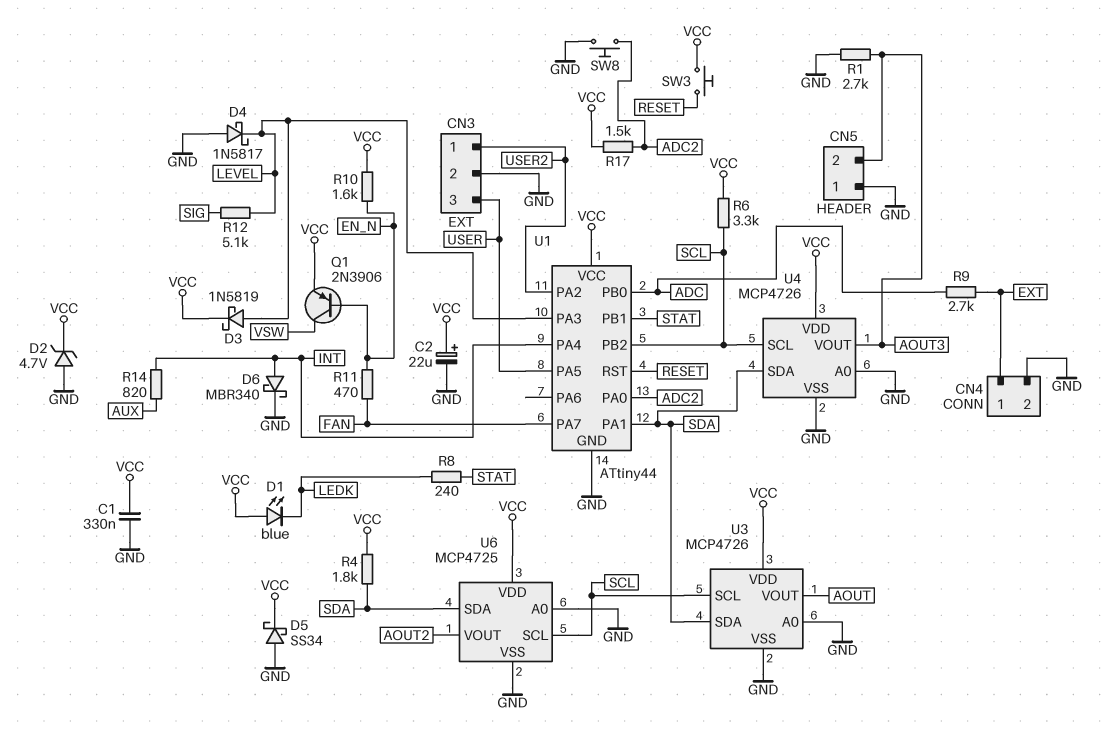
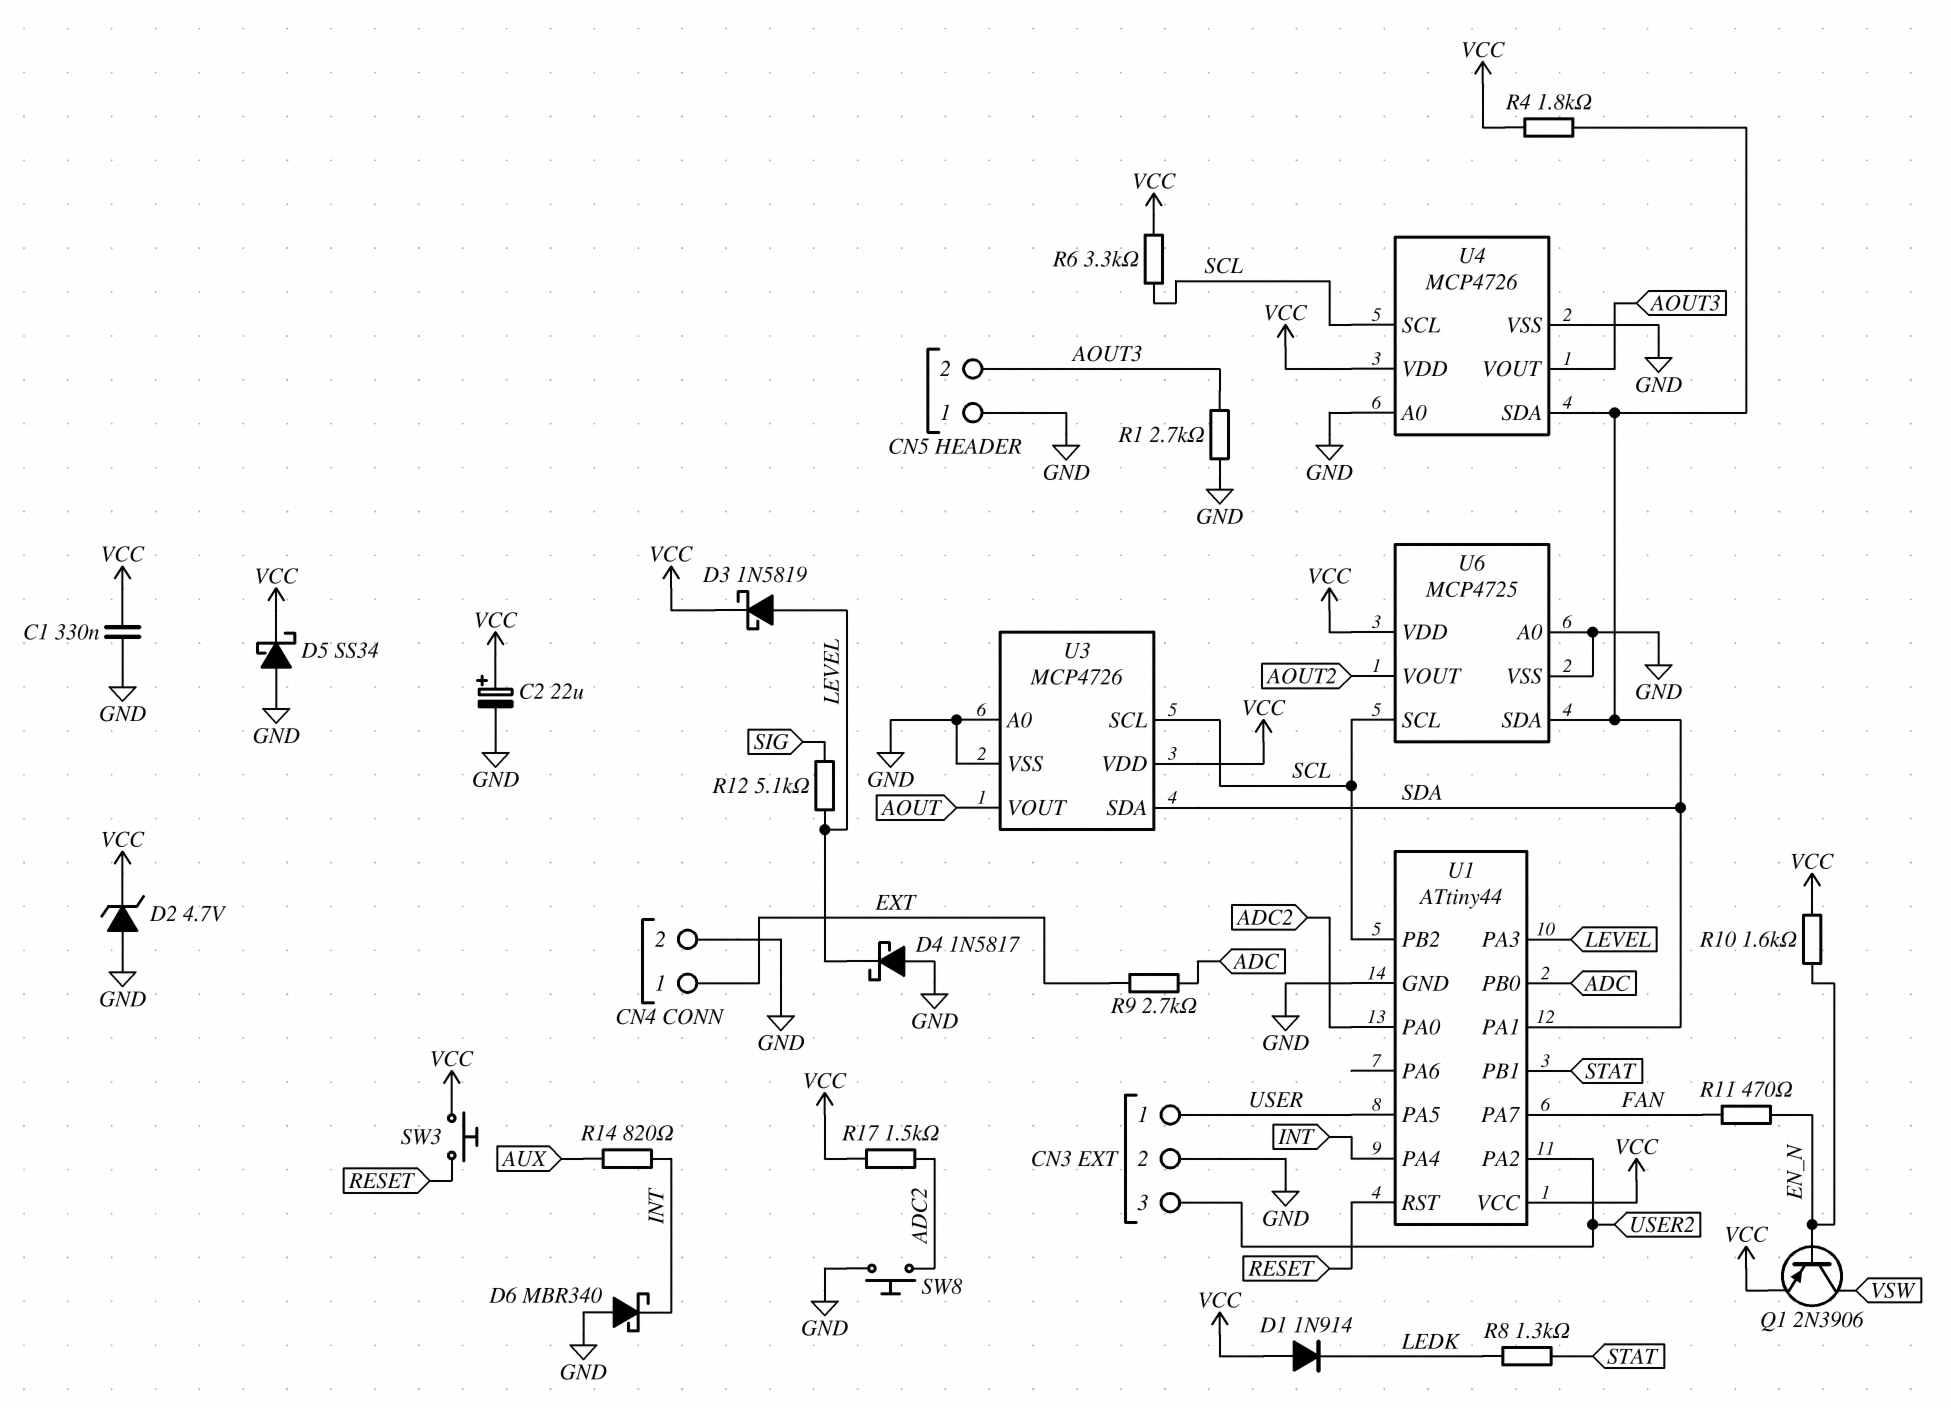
CN3 pin 1: USER2 -> USER
CN3 pin 3: USER -> USER2
D1: LED blue (A VCC, K LEDK) -> diode 1N914 (A VCC, K LEDK)
D6: schottky MBR340 (A INT, K GND) -> schottky MBR340 (A GND, K INT)
R8: 240 (LEDK, STAT) -> 1.3k (LEDK, STAT)

